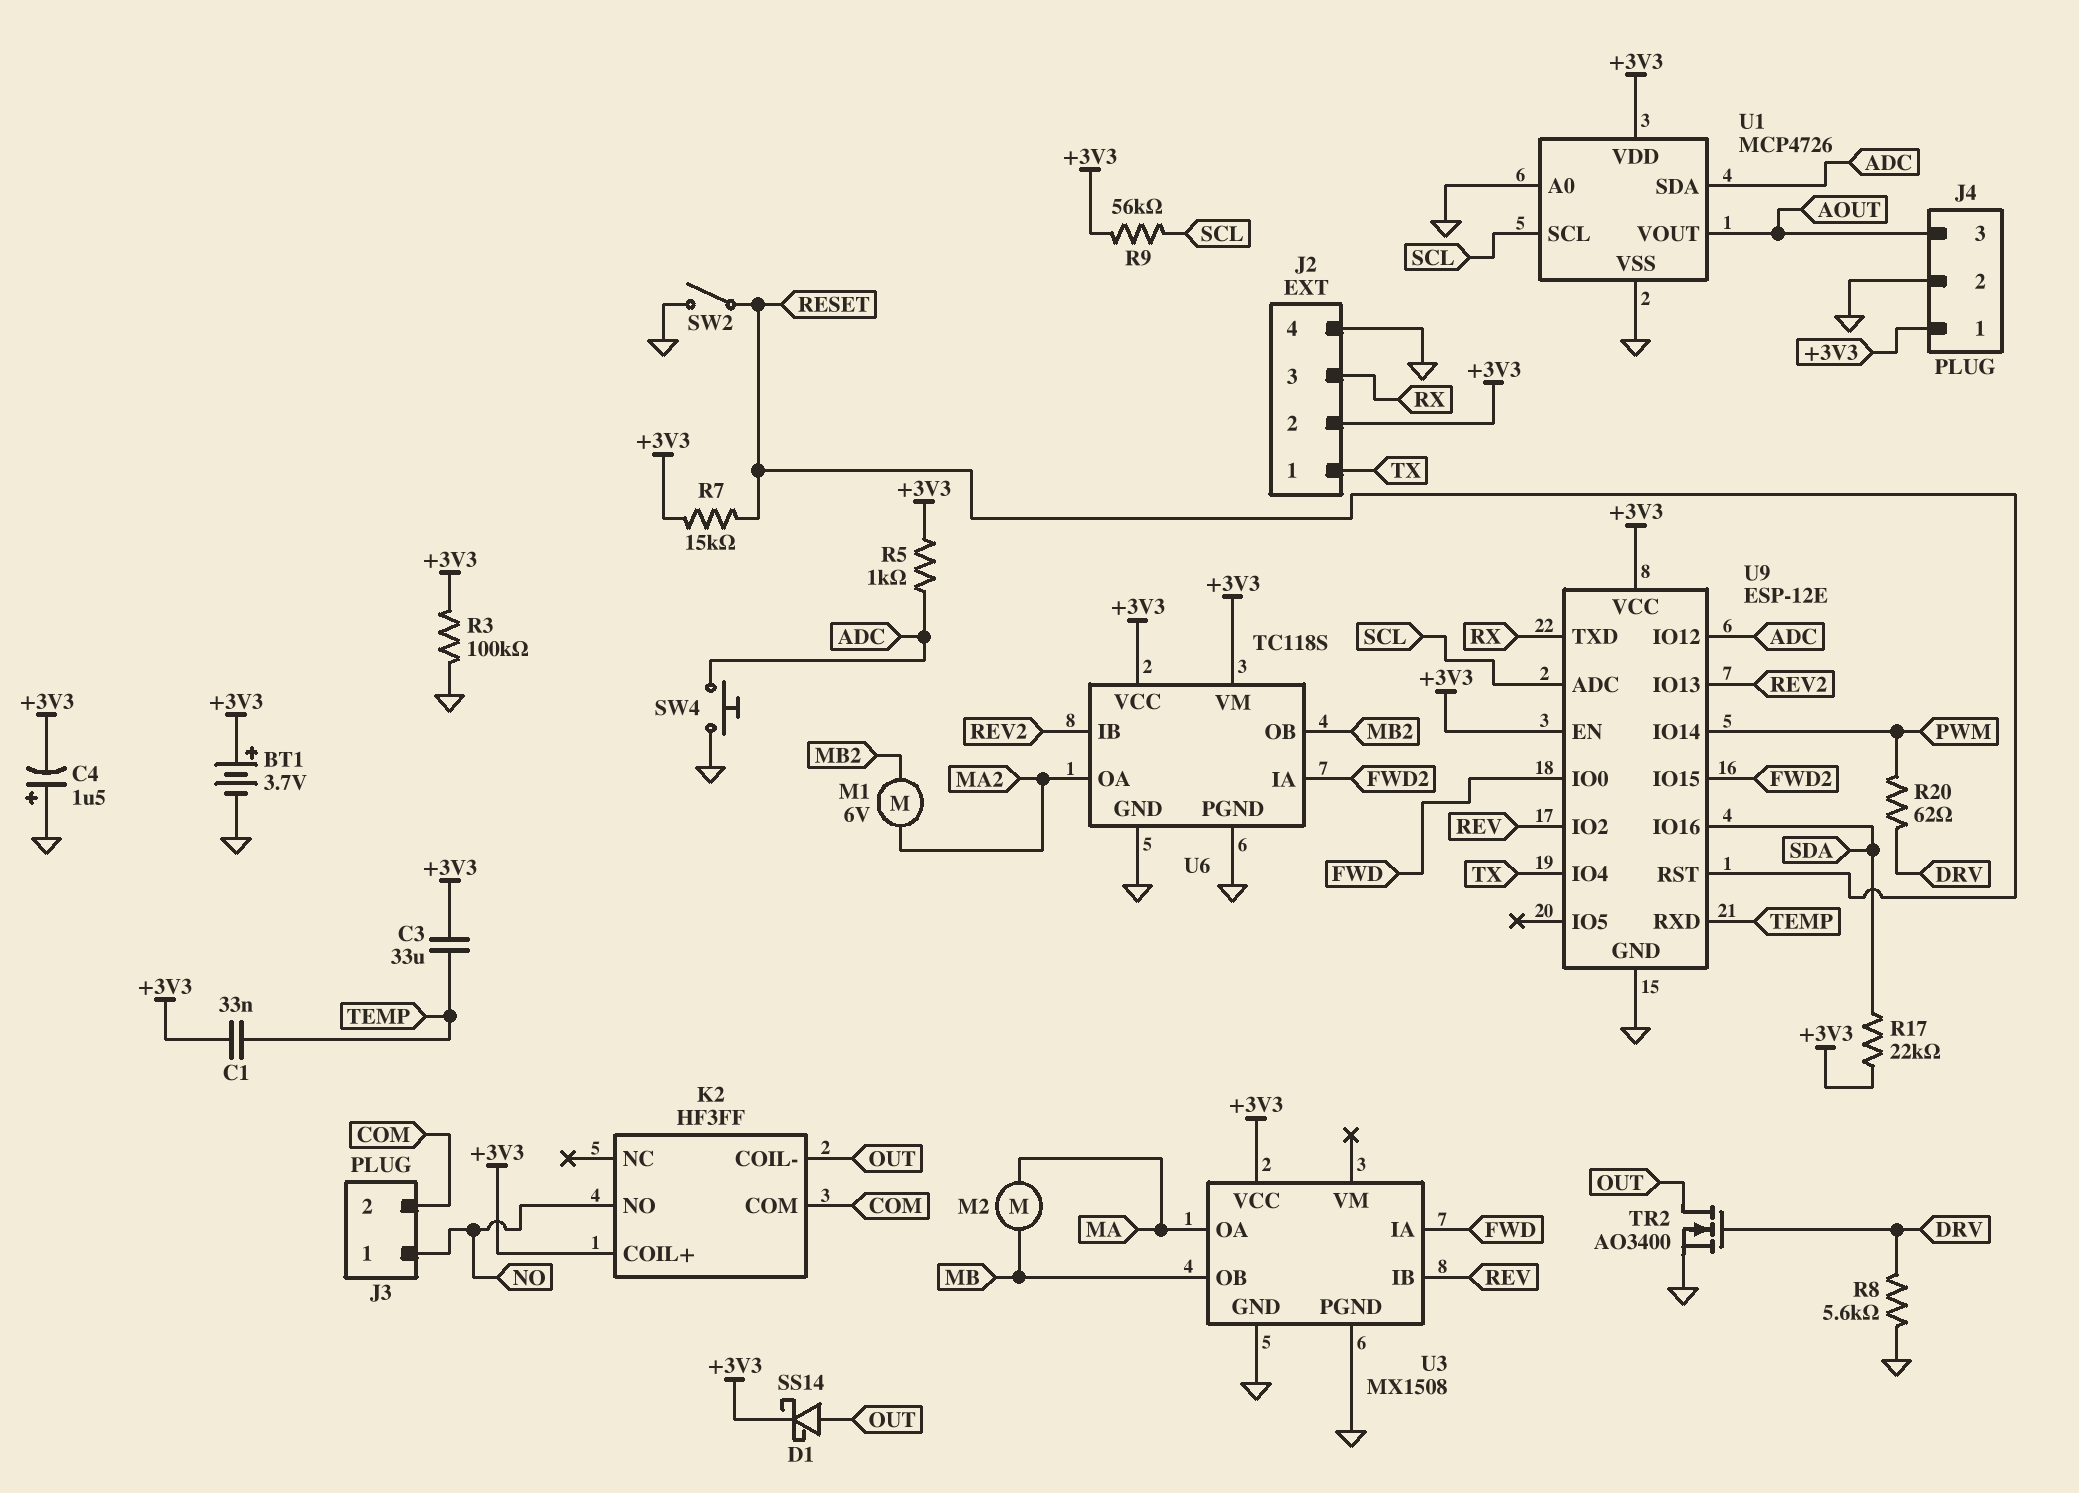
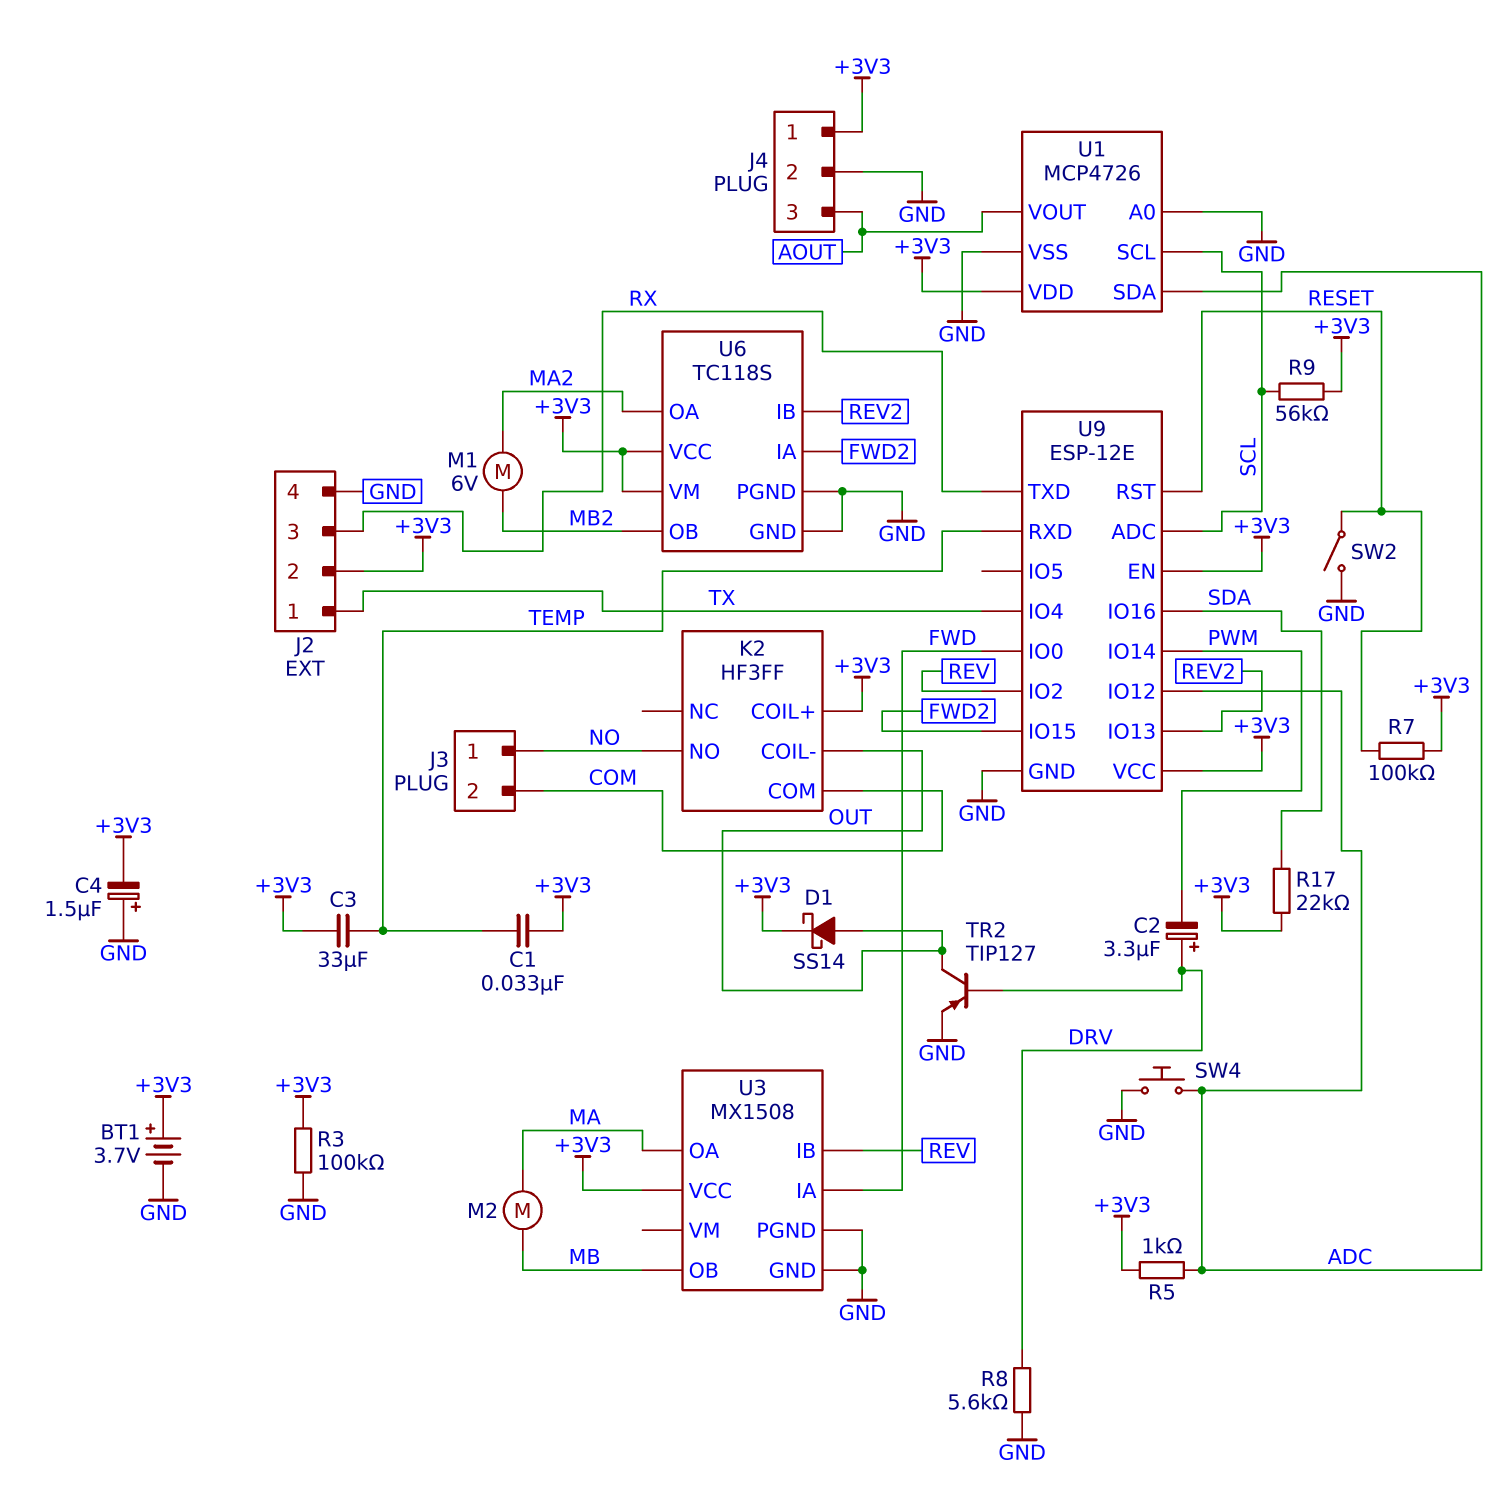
C2: none -> 3.3uF (plus DRV, minus PWM)
R7: 15k (+3V3, RESET) -> 100k (+3V3, RESET)
R20: 62 (DRV, PWM) -> none
TR2: NMOS AO3400 (G DRV, D OUT, S GND) -> PNP TIP127 (B DRV, C OUT, E GND)

